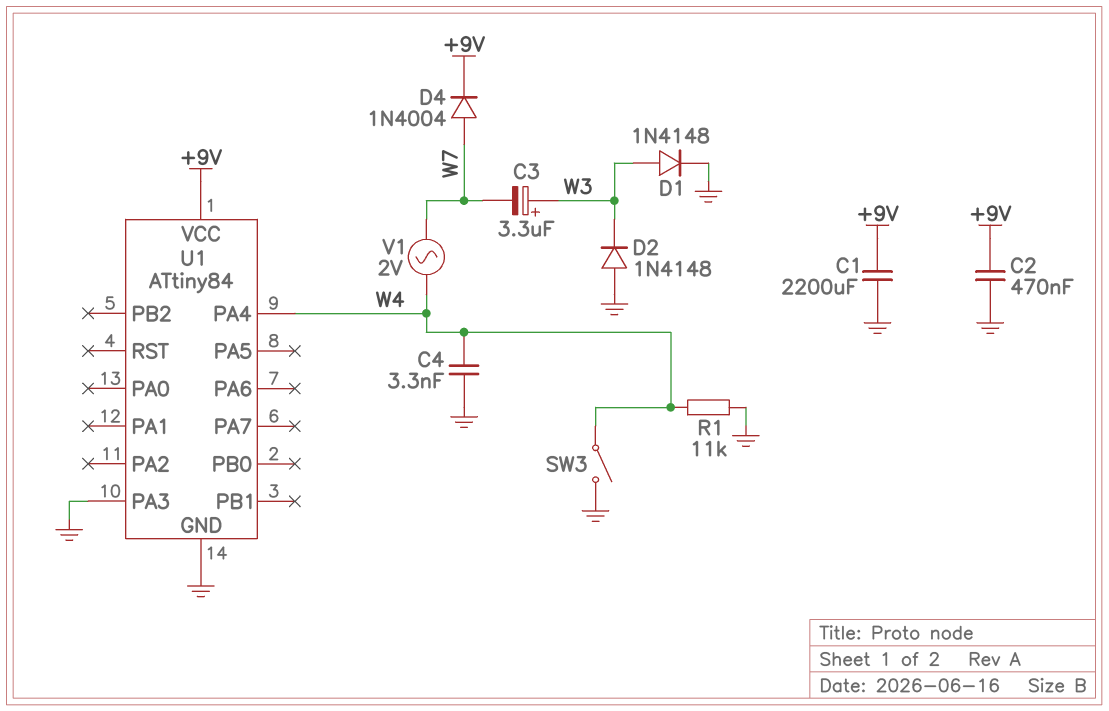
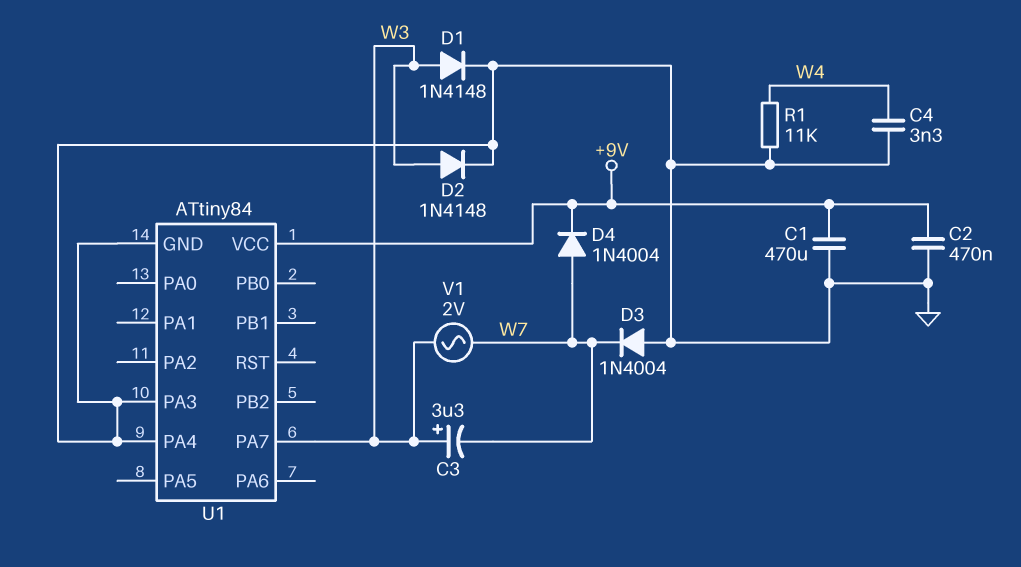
C1: 2200uF (+9V, GND) -> 470uF (+9V, GND)
D2: diode 1N4148 (A GND, K W3) -> diode 1N4148 (A W3, K GND)
D3: none -> diode 1N4004 (A GND, K W7)
SW3: switch (GND, W4) -> none
U1 pin PA4: W4 -> GND
U1 pin PA7: none -> W3
V1: AC 2V (W4, W7) -> AC 2V (W3, W7)

